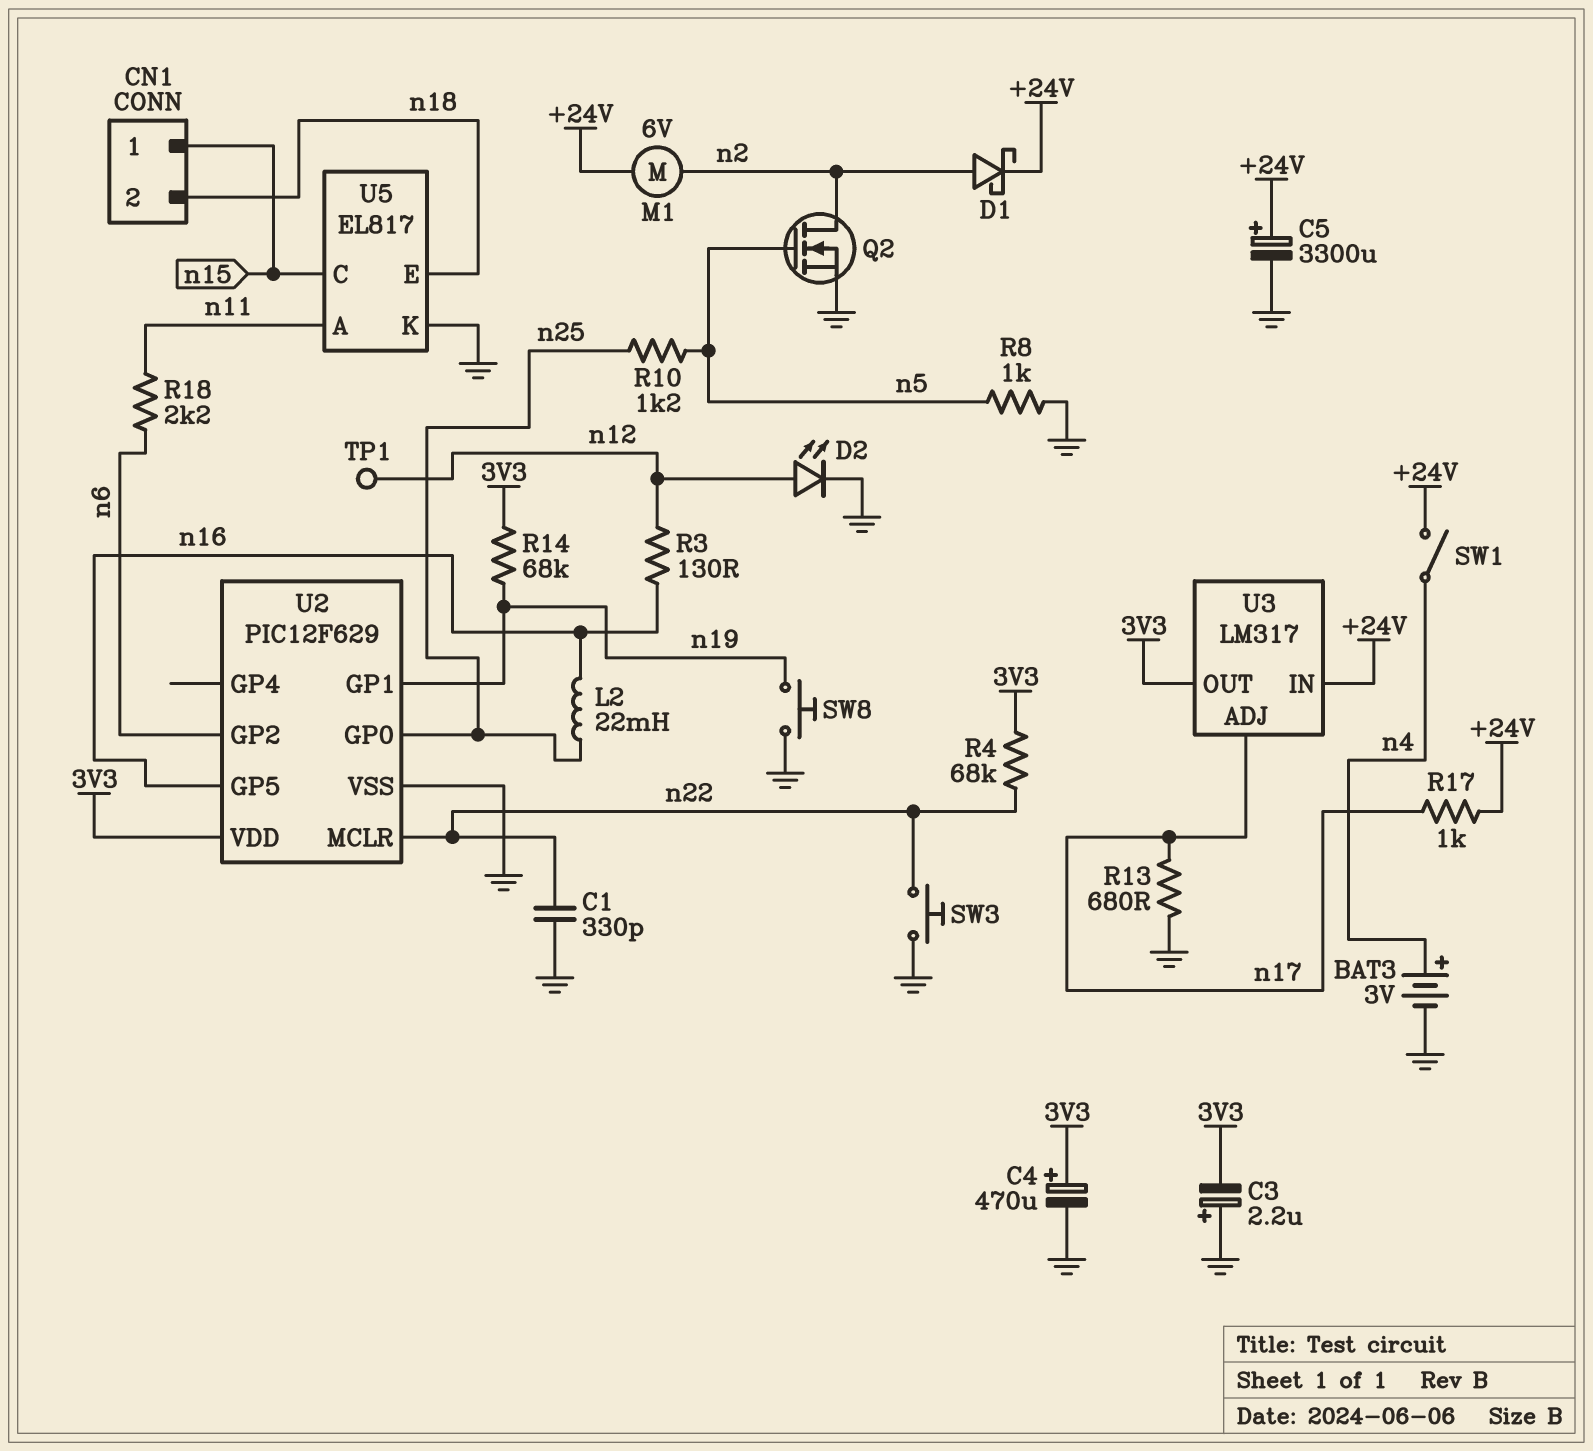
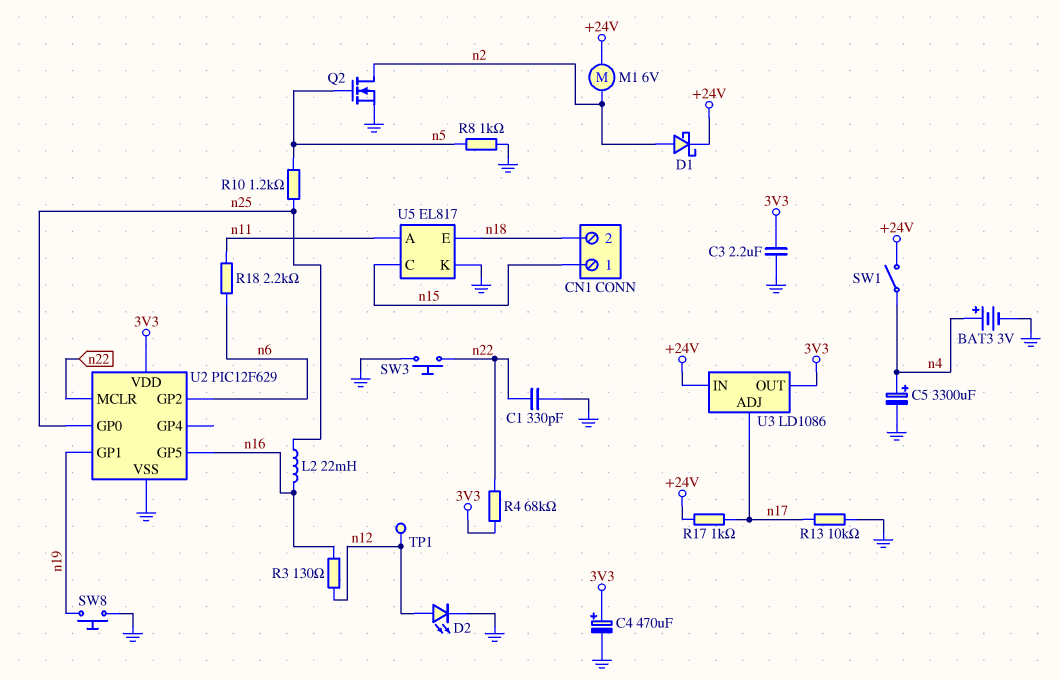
C3: 2.2uF (plus GND, minus 3V3) -> 2.2uF (3V3, GND)
C5: 3300uF (plus +24V, minus GND) -> 3300uF (plus n4, minus GND)
R13: 680 (GND, n17) -> 10k (GND, n17)
R14: 68k (3V3, n19) -> none
U3: LM317 -> LD1086

